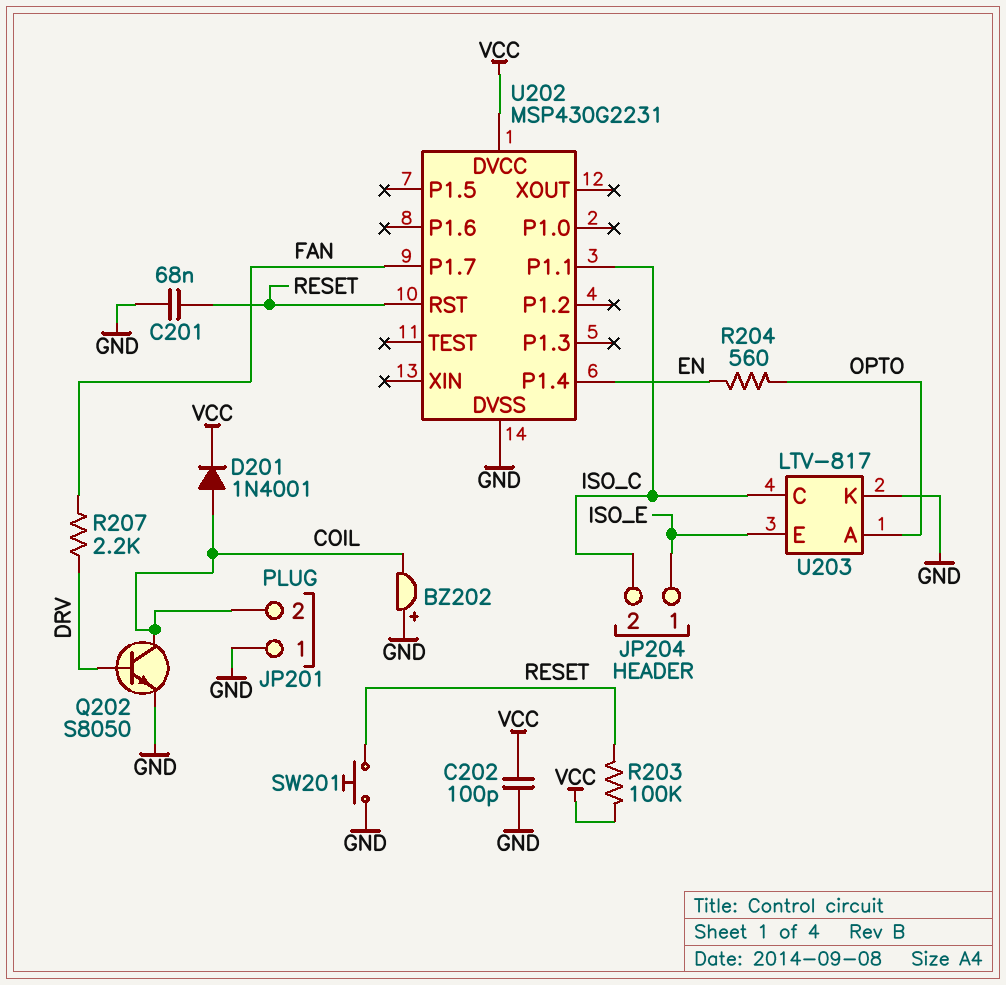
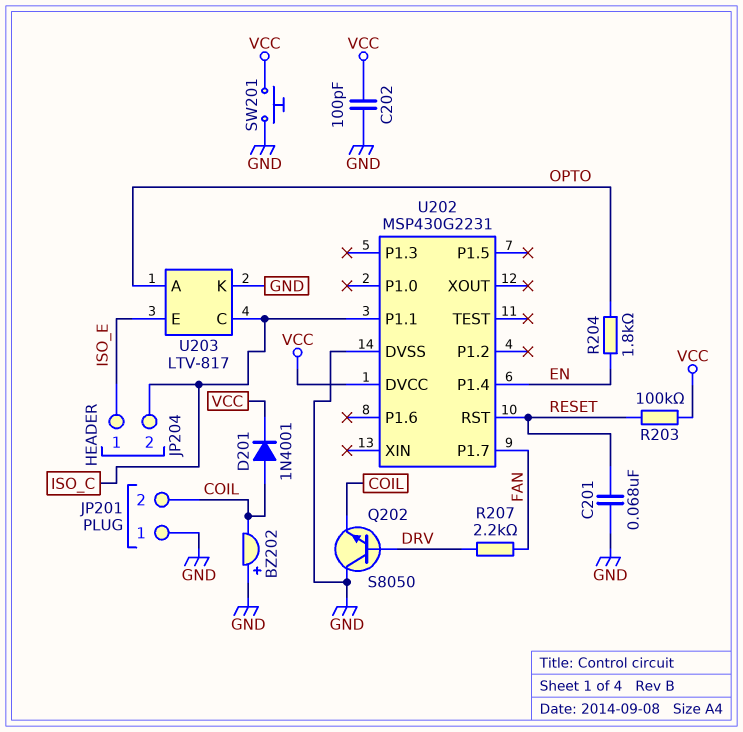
Q202: NPN S8050 (B DRV, C COIL, E GND) -> NPN S8050 (B DRV, C GND, E COIL)
R204: 560 (EN, OPTO) -> 1.8k (EN, OPTO)
SW201: button (GND, RESET) -> button (GND, VCC)

